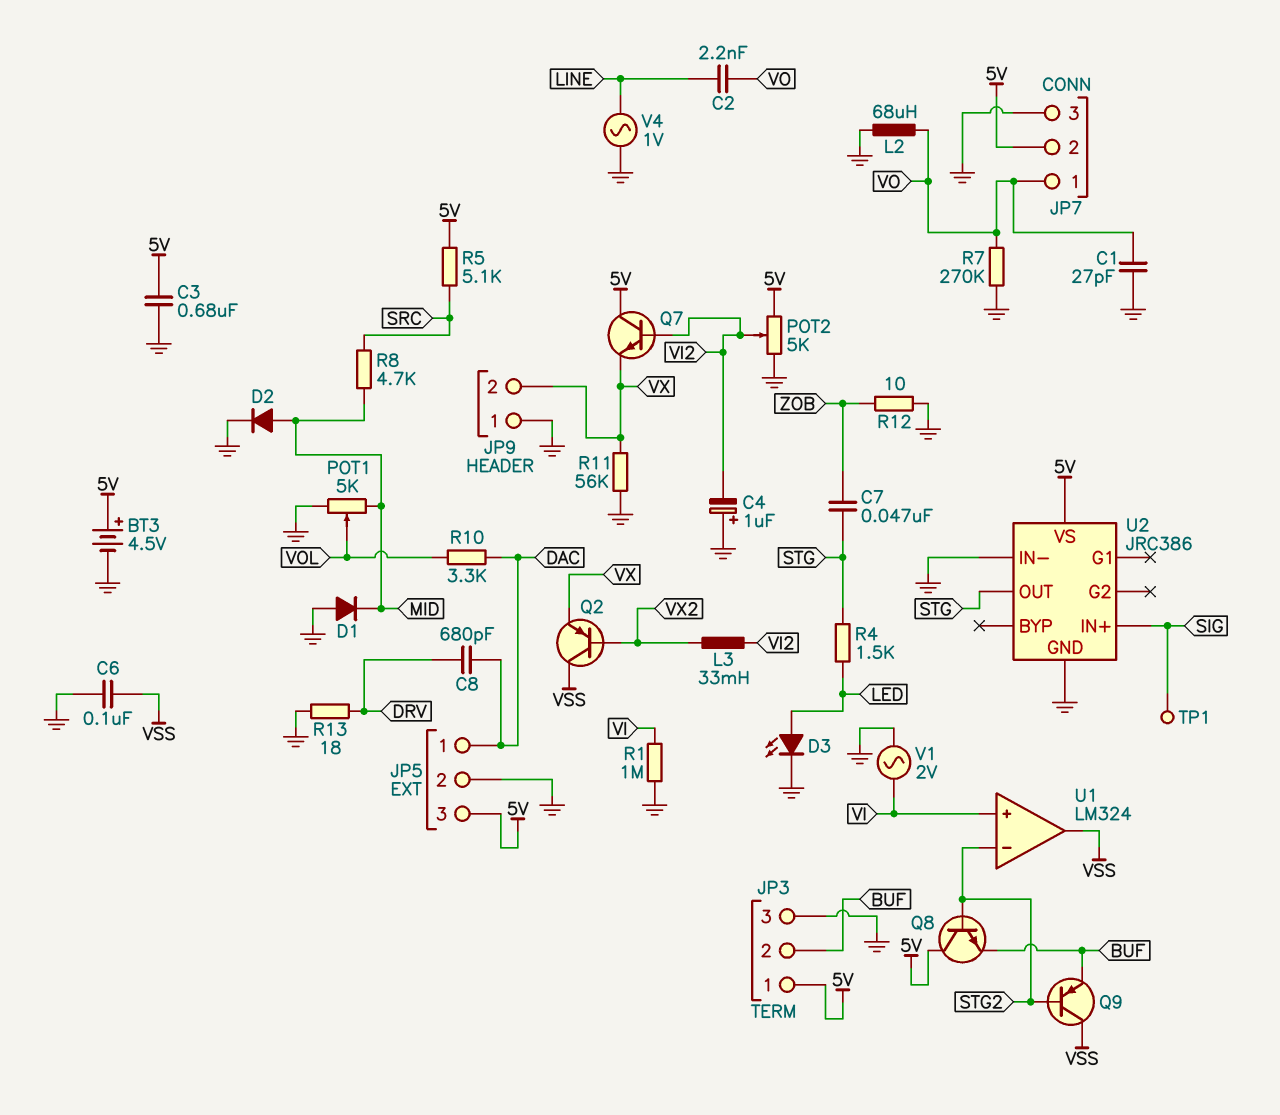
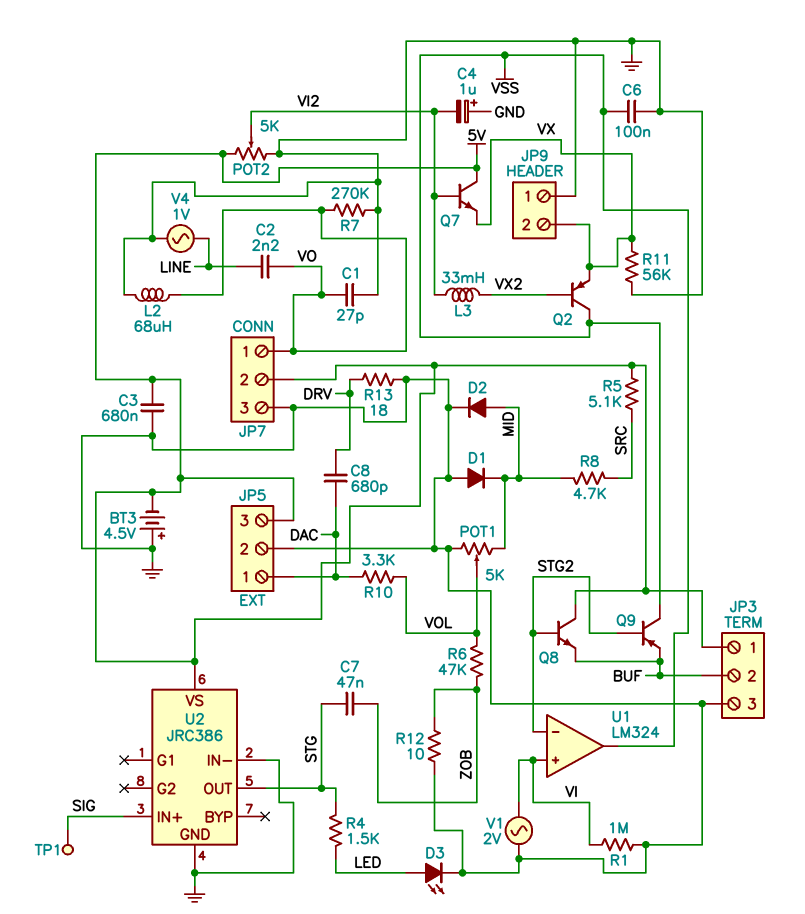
BT3: 4.5V (plus 5V, minus GND) -> 4.5V (plus GND, minus 5V)
R6: none -> 47k (VOL, ZOB)

